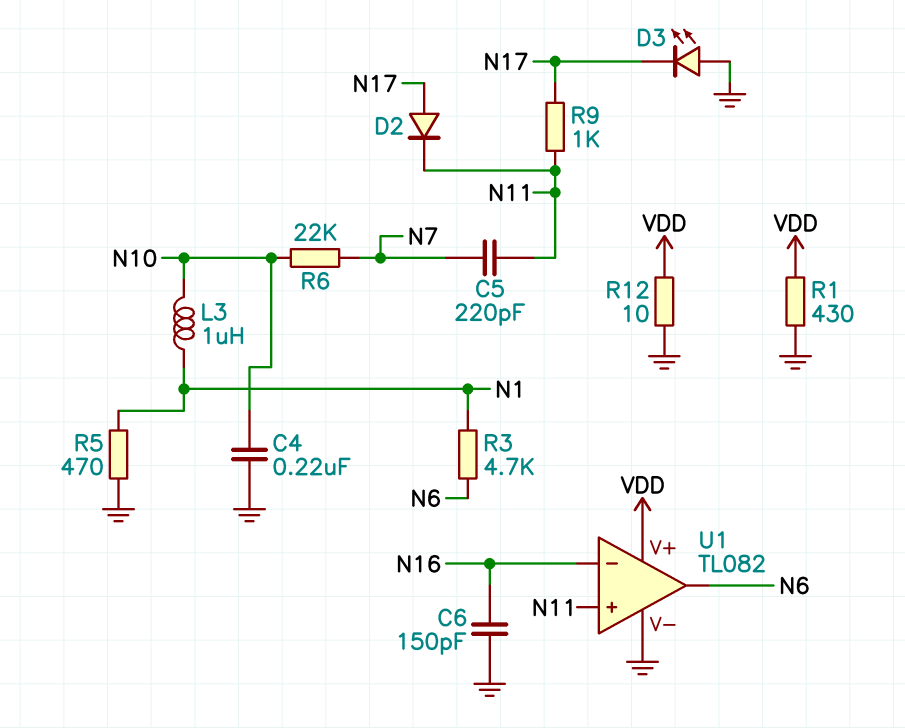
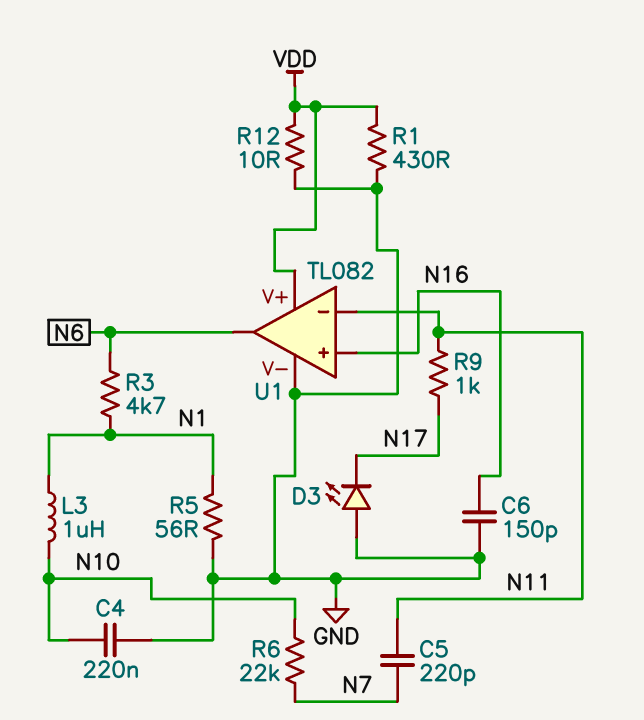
D2: diode (A N17, K N11) -> none
R5: 470 (GND, N1) -> 56 (GND, N1)
U1 pin in+: N11 -> N16
U1 pin in-: N16 -> N11

